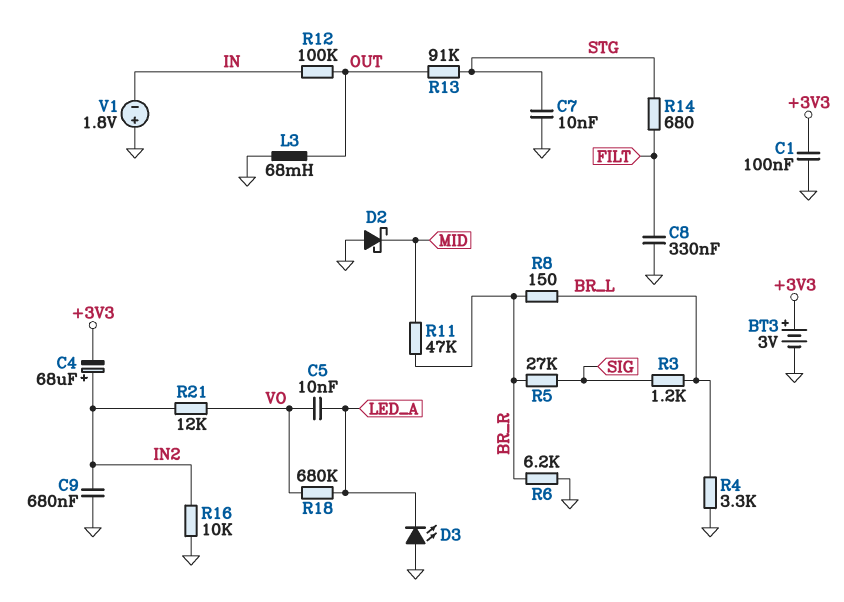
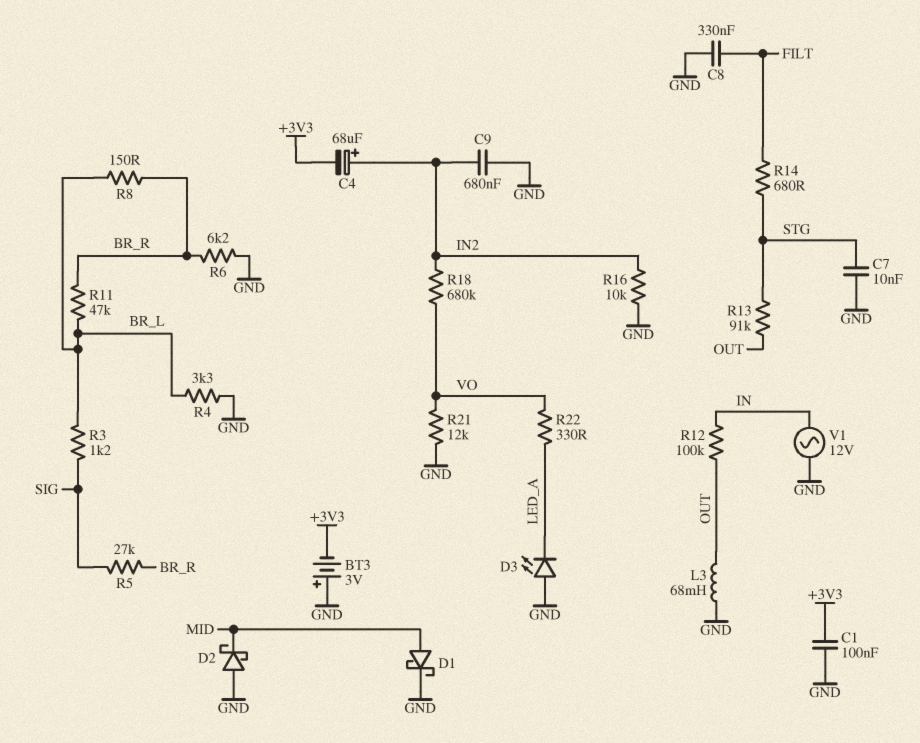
BT3: 3V (plus +3V3, minus GND) -> 3V (plus GND, minus +3V3)
C5: 10nF (LED_A, VO) -> none
D1: none -> schottky (A MID, K GND)
R11: 47k (BR_R, MID) -> 47k (BR_L, BR_R)
R18: 680k (LED_A, VO) -> 680k (IN2, VO)
R21: 12k (IN2, VO) -> 12k (GND, VO)
R22: none -> 330 (LED_A, VO)
V1: 1.8V (plus GND, minus IN) -> AC 12V (GND, IN)

